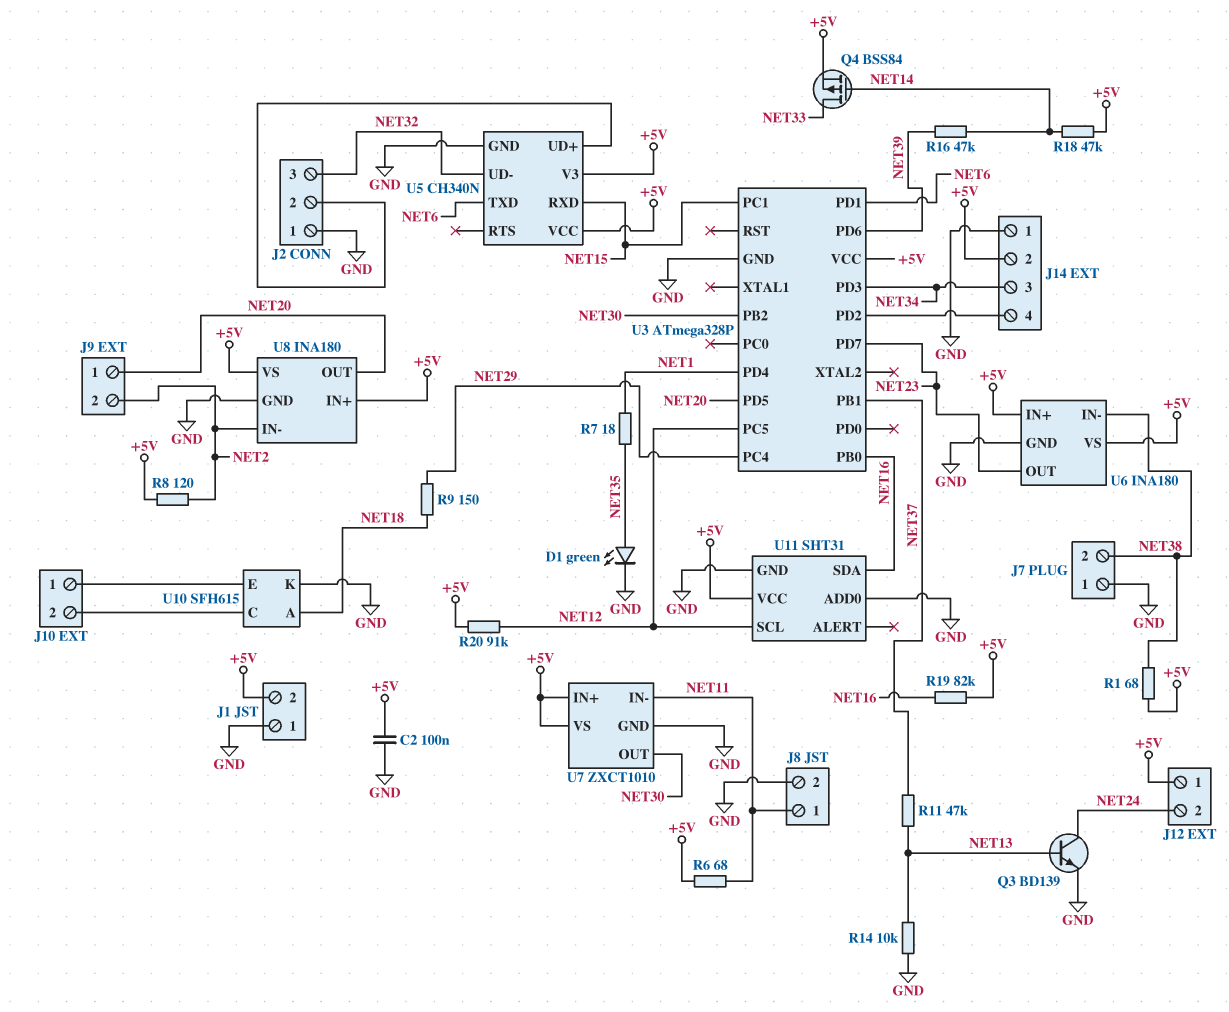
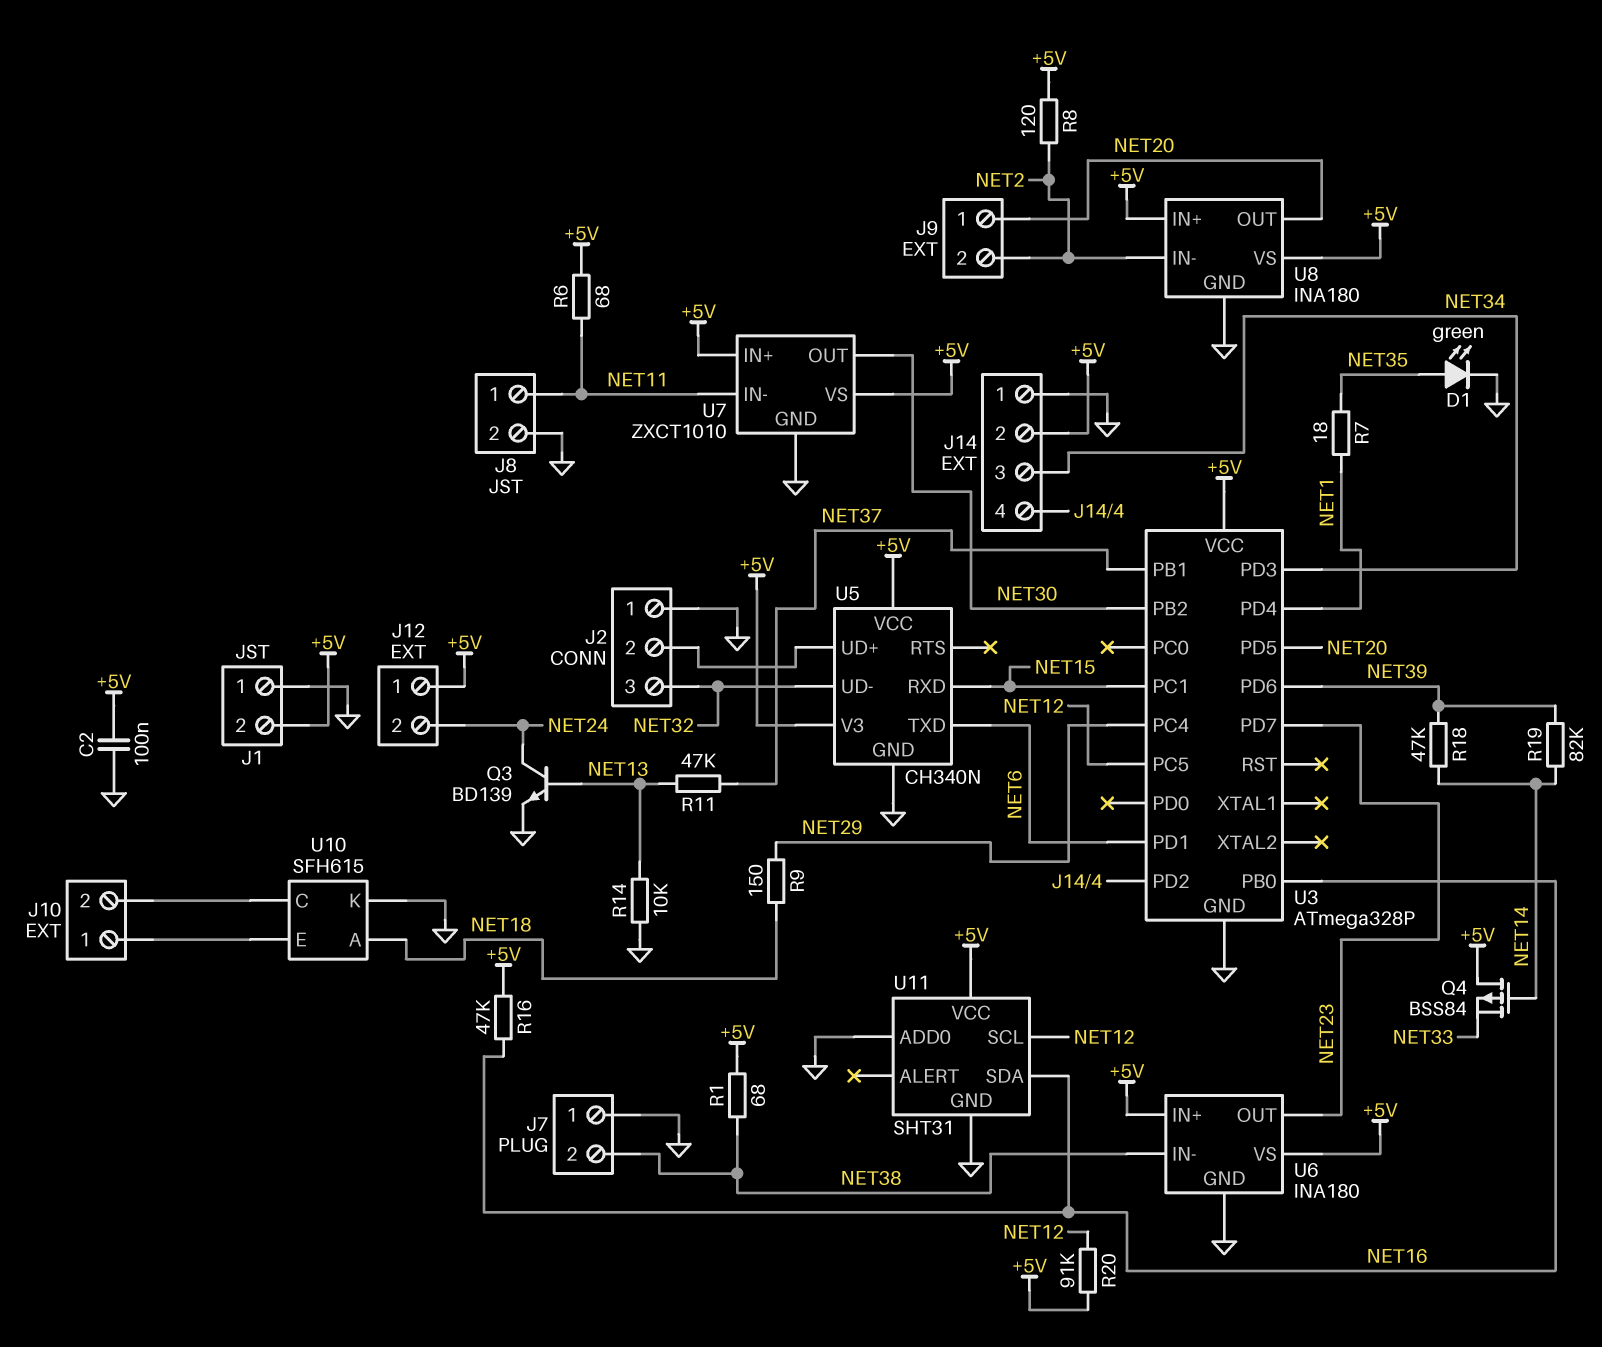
Q4: PMOS BSS84 (G NET14, D NET33, S +5V) -> PMOS BSS84 (G NET14, D +5V, S NET33)
R16: 47k (NET14, NET39) -> 47k (+5V, NET16)
R18: 47k (+5V, NET14) -> 47k (NET14, NET39)
R19: 82k (+5V, NET16) -> 82k (NET14, NET39)

